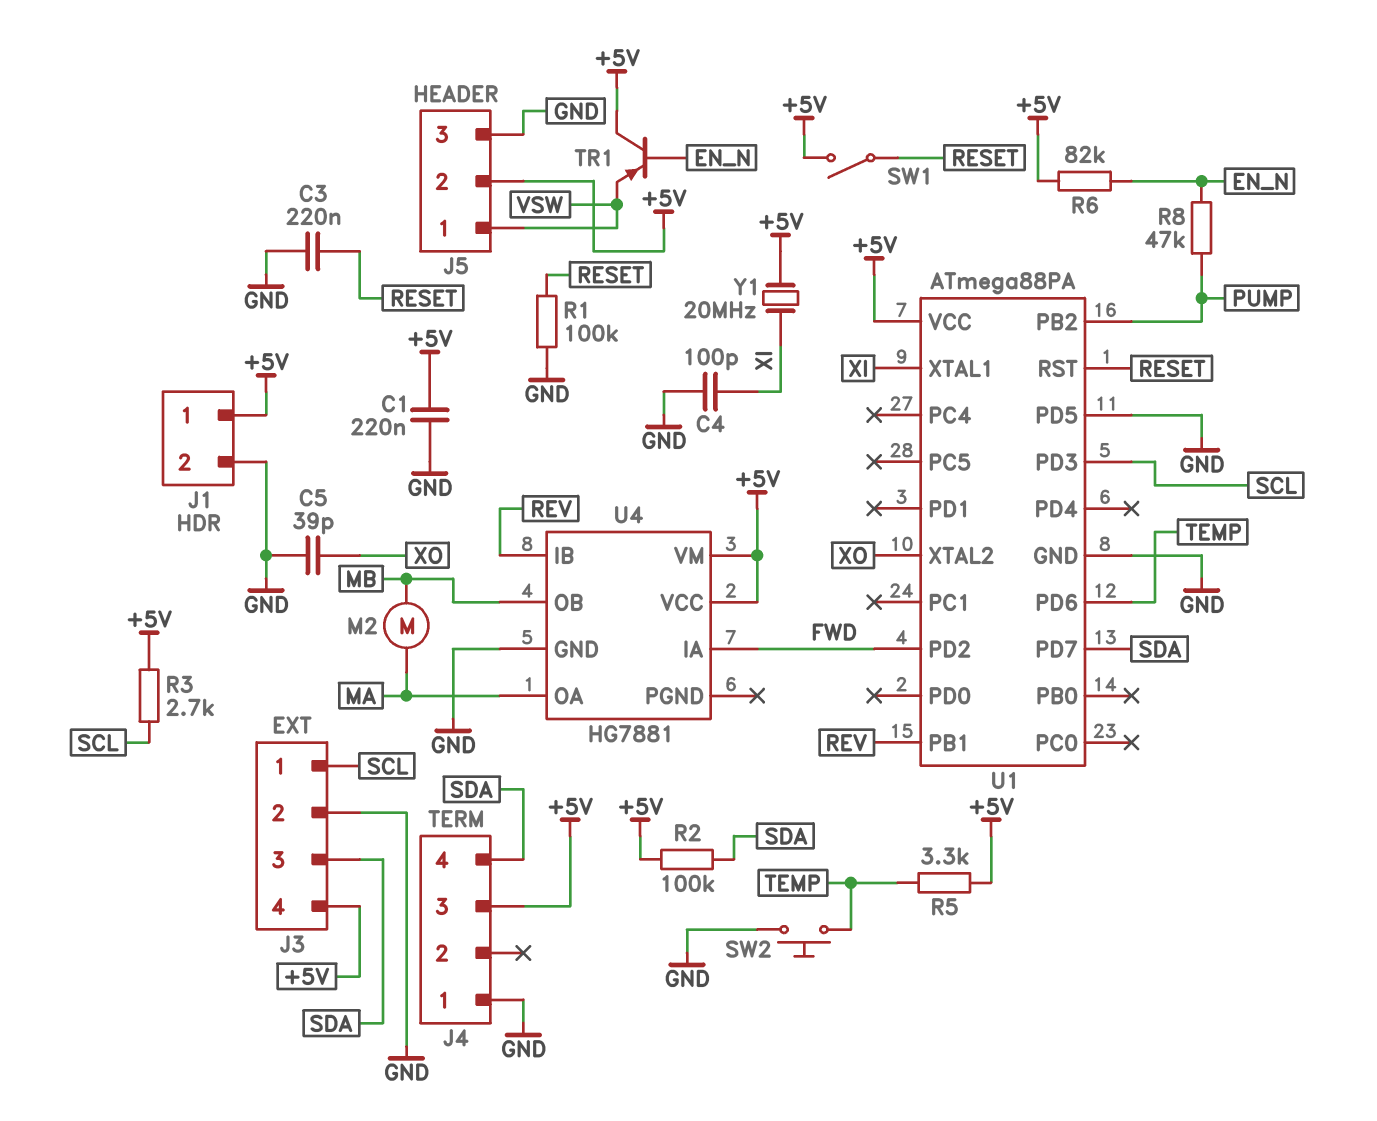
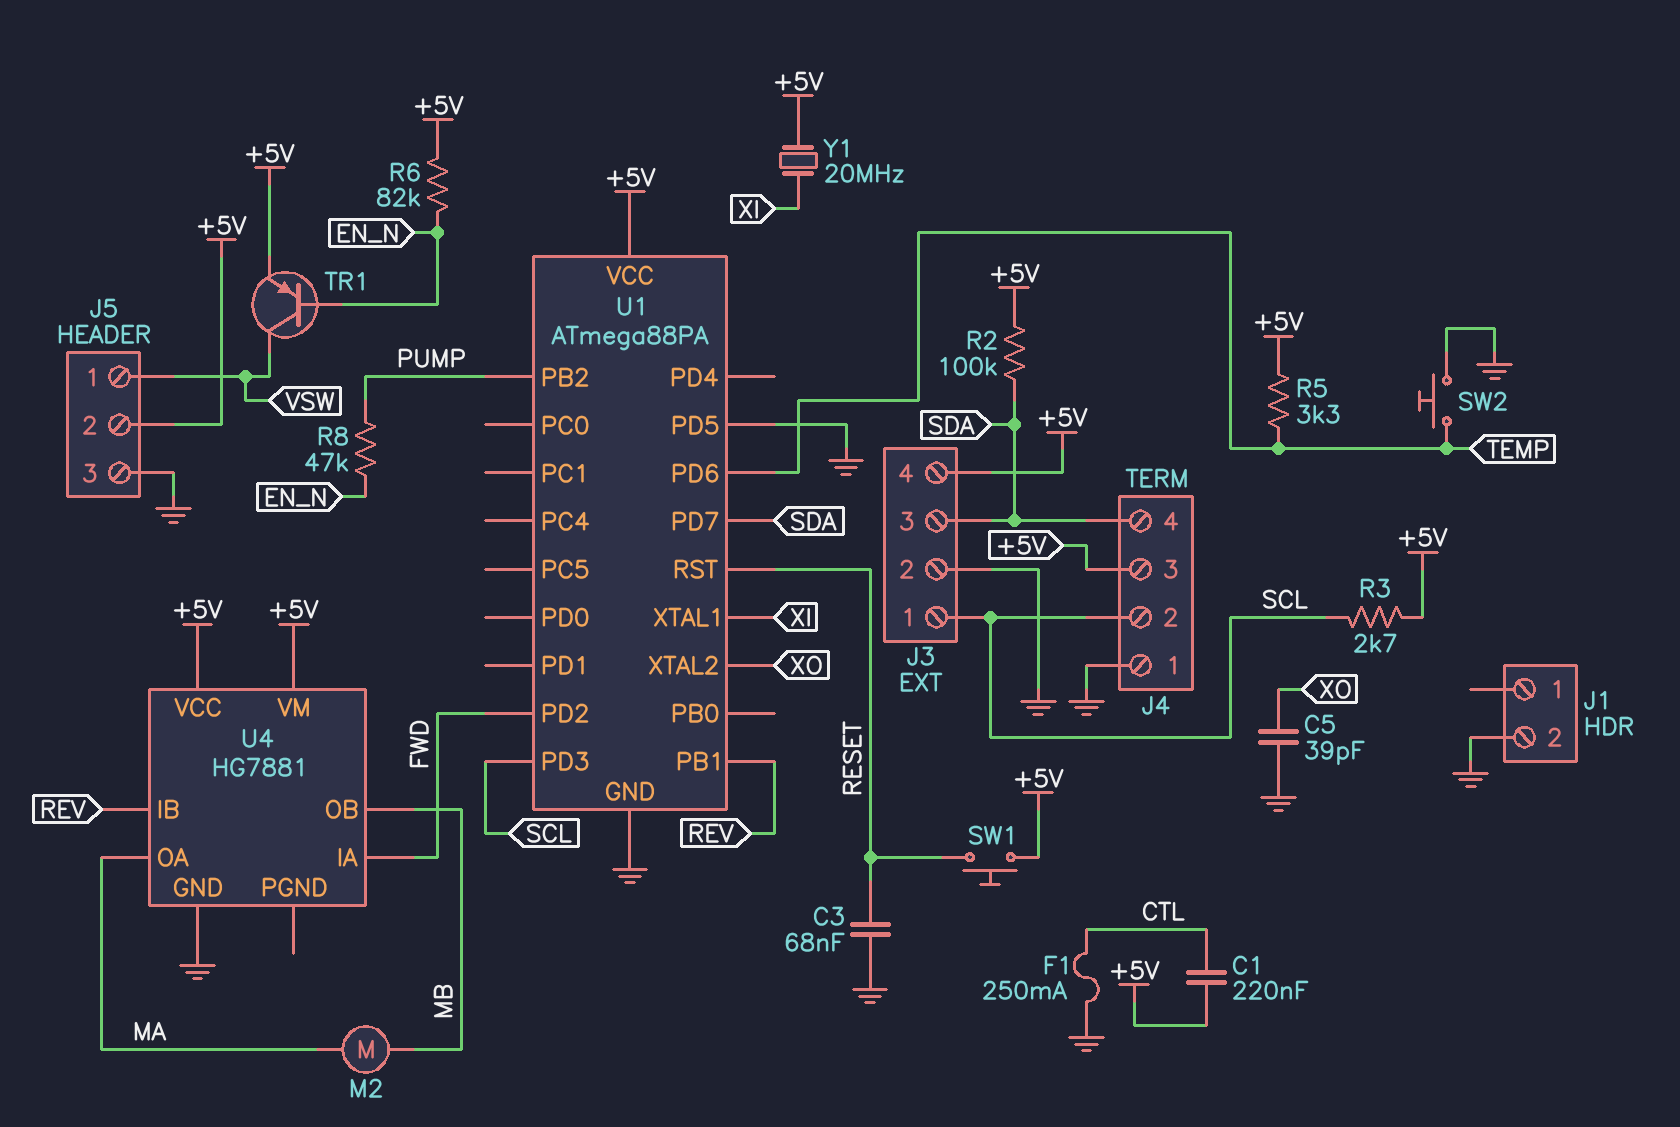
C1: 220nF (+5V, GND) -> 220nF (+5V, CTL)
C3: 220nF (GND, RESET) -> 68nF (GND, RESET)
C4: 100pF (GND, XI) -> none
F1: none -> 250mA (CTL, GND)
J1 pin 1: +5V -> none
J4 pin 2: none -> SCL
R1: 100k (GND, RESET) -> none
SW1: switch (+5V, RESET) -> button (+5V, RESET)
TR1: PNP (B EN_N, C +5V, E VSW) -> PNP (B EN_N, C VSW, E +5V)

